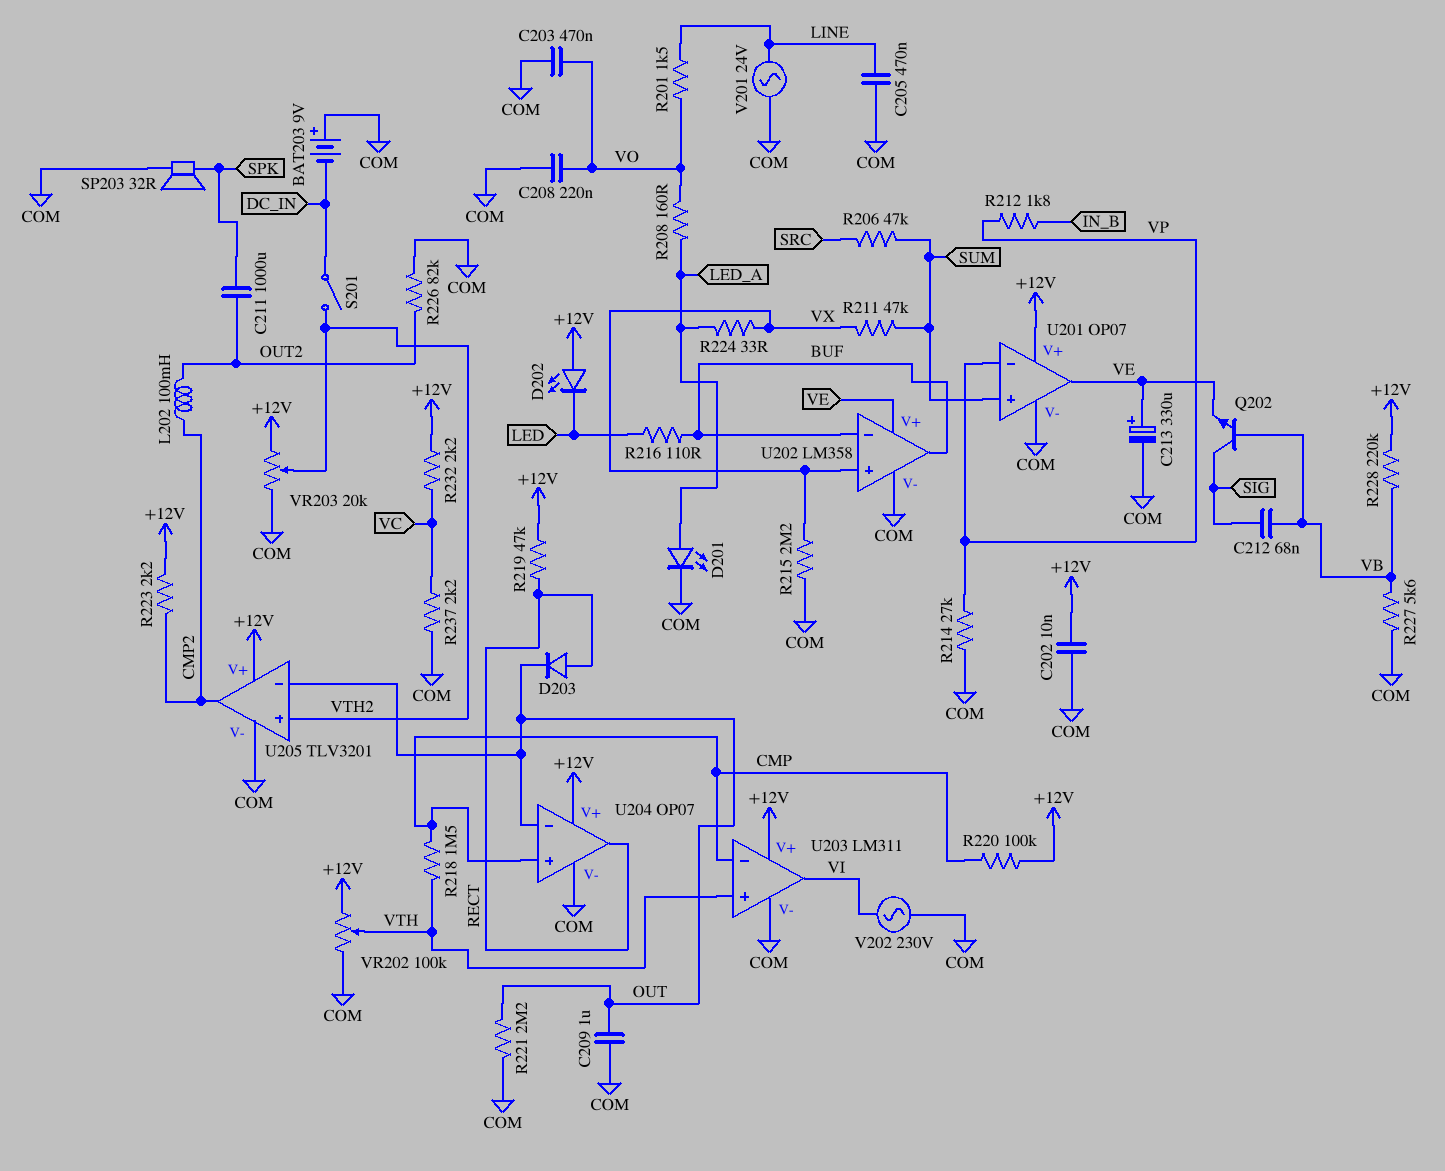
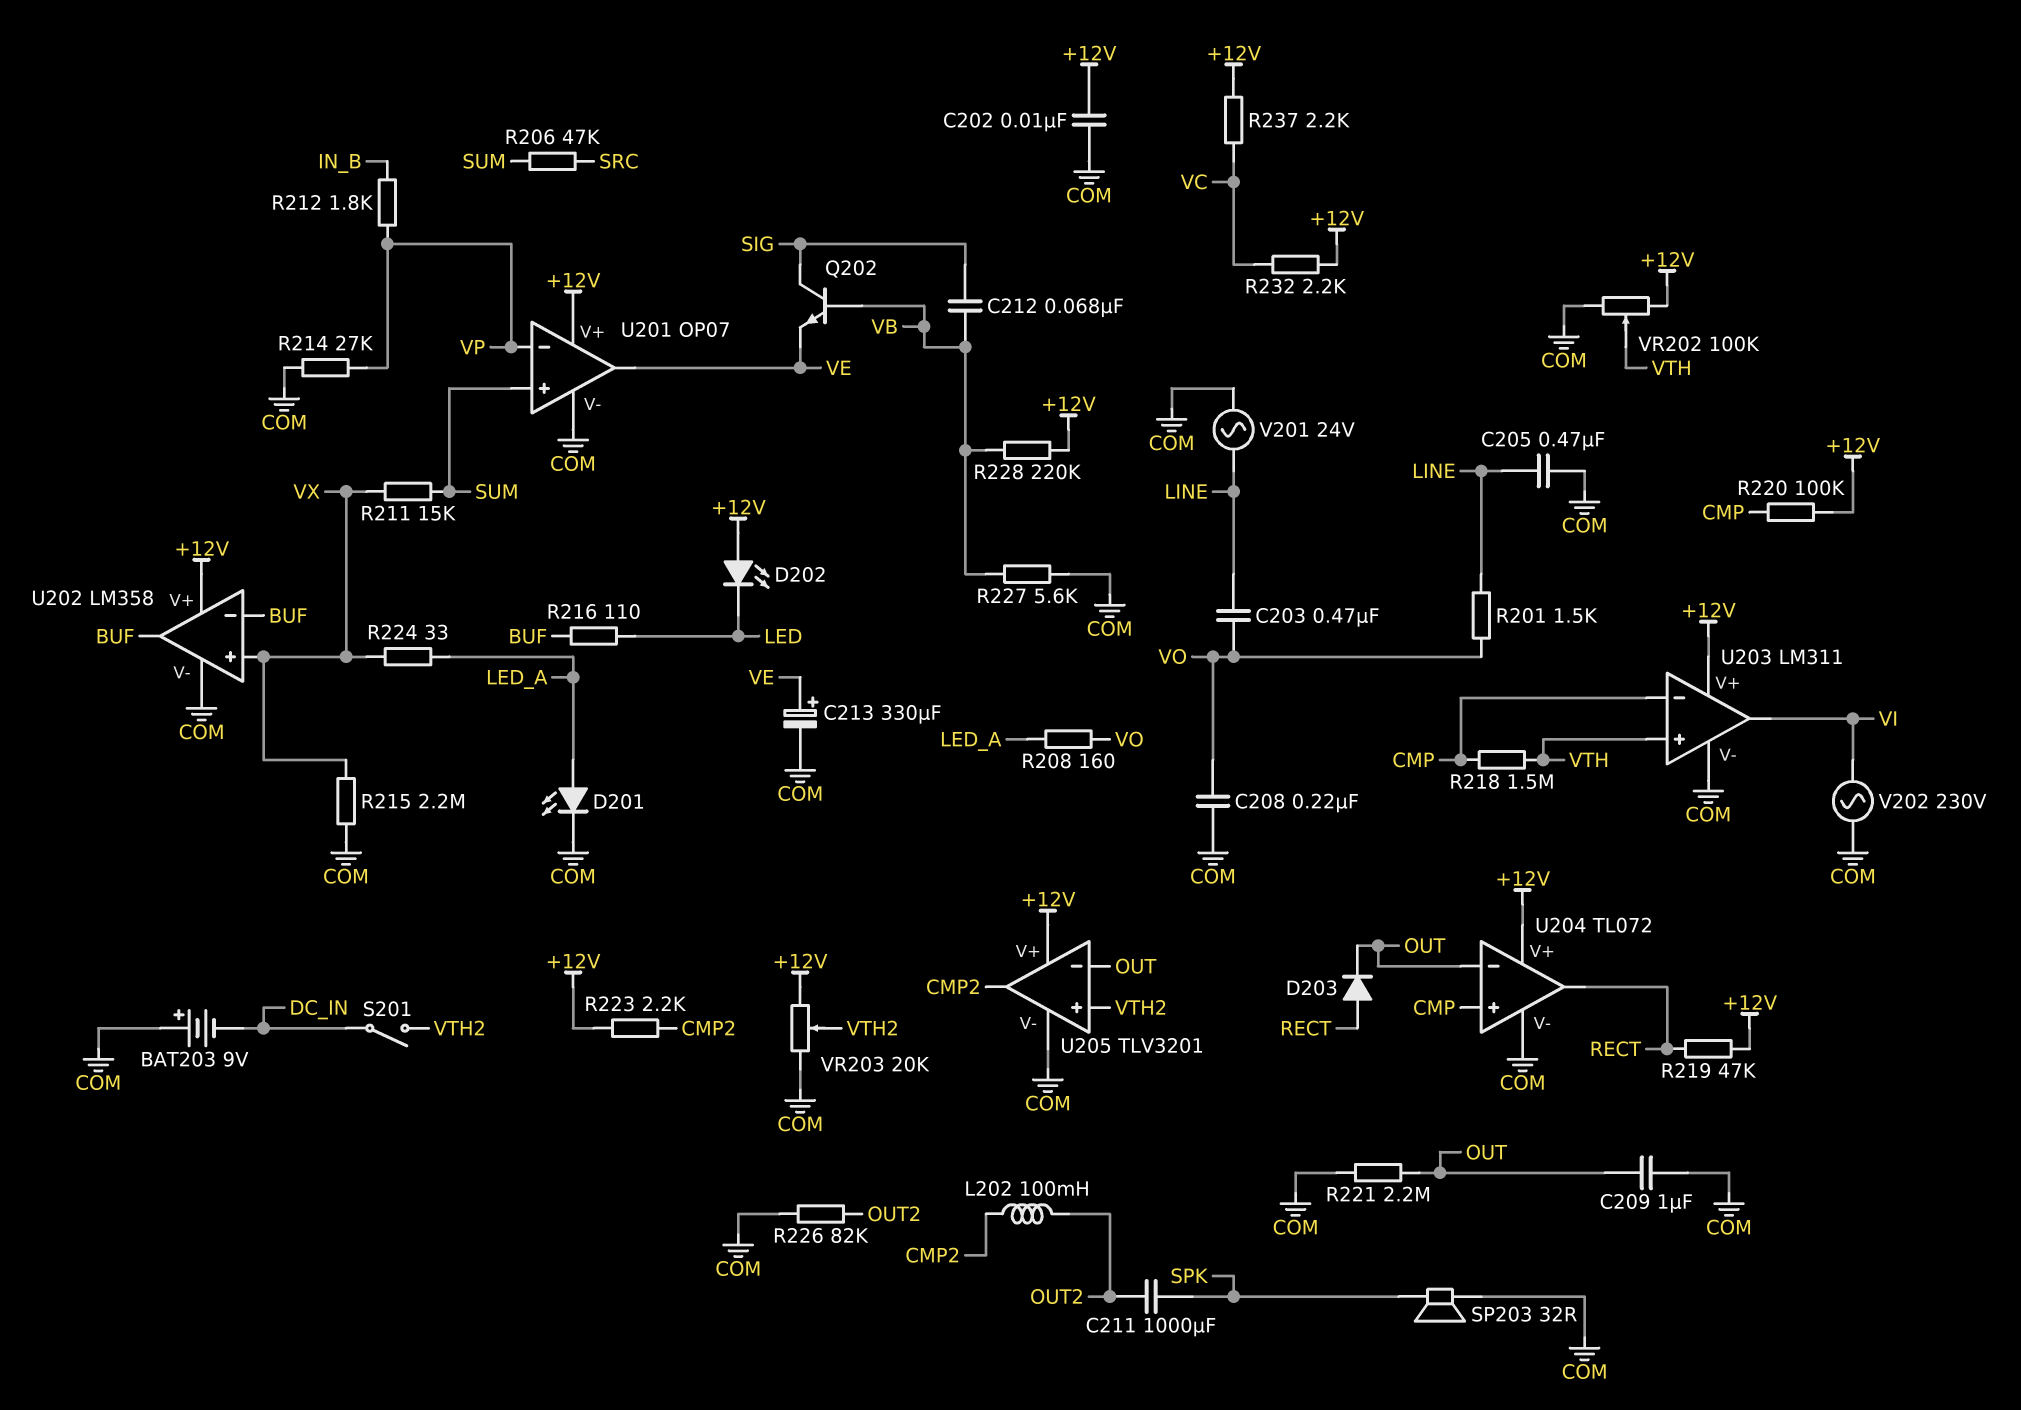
C203: 470nF (COM, VO) -> 470nF (LINE, VO)
R211: 47k (SUM, VX) -> 15k (SUM, VX)
R237: 2.2k (COM, VC) -> 2.2k (+12V, VC)
U202 pin V+: VE -> +12V
U204: OP07 -> TL072

